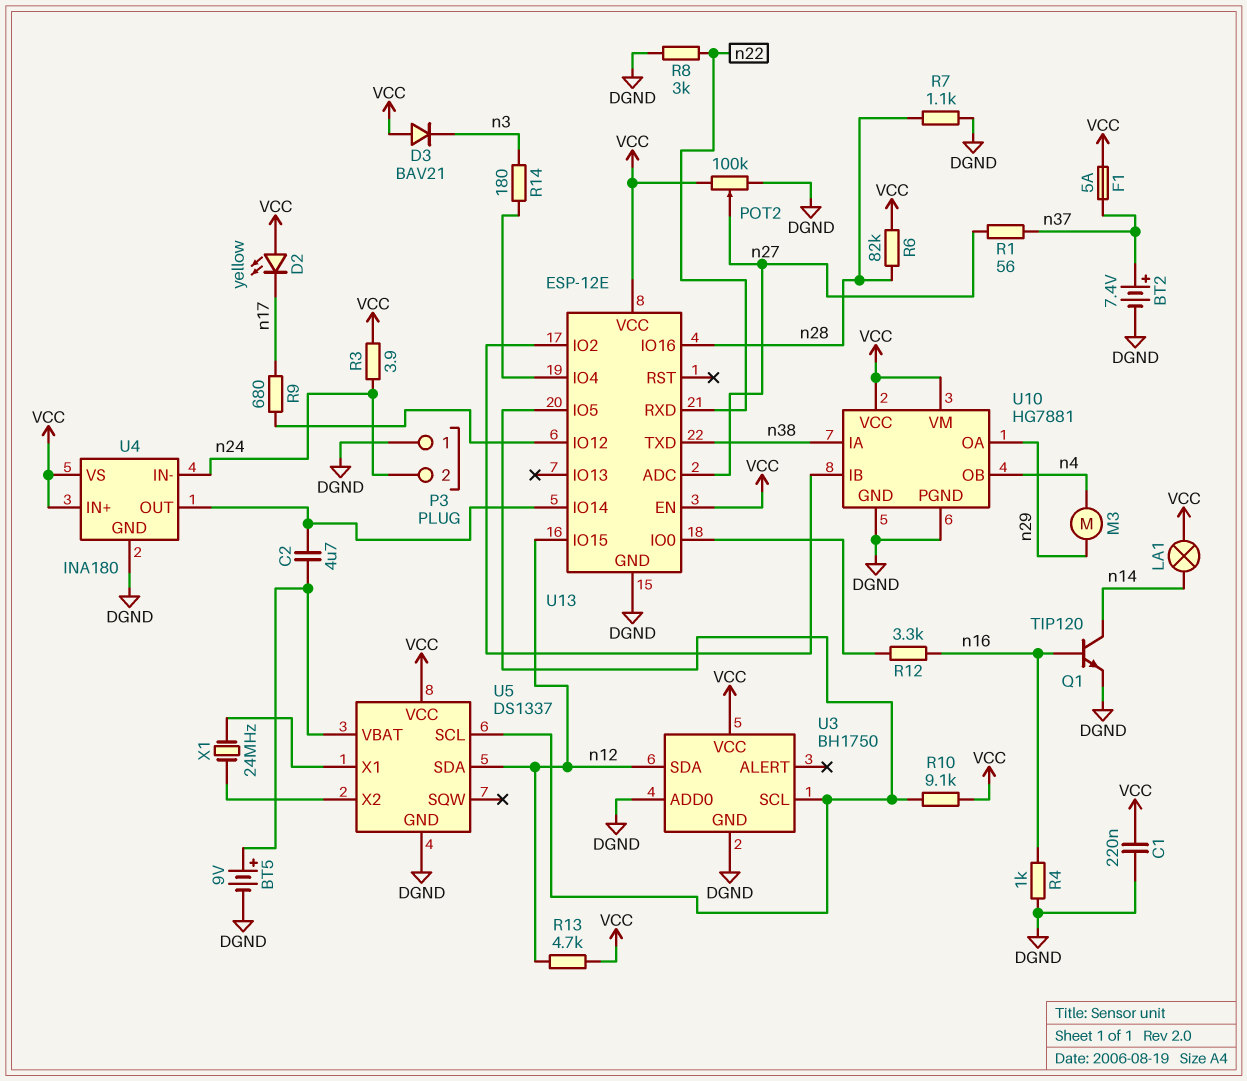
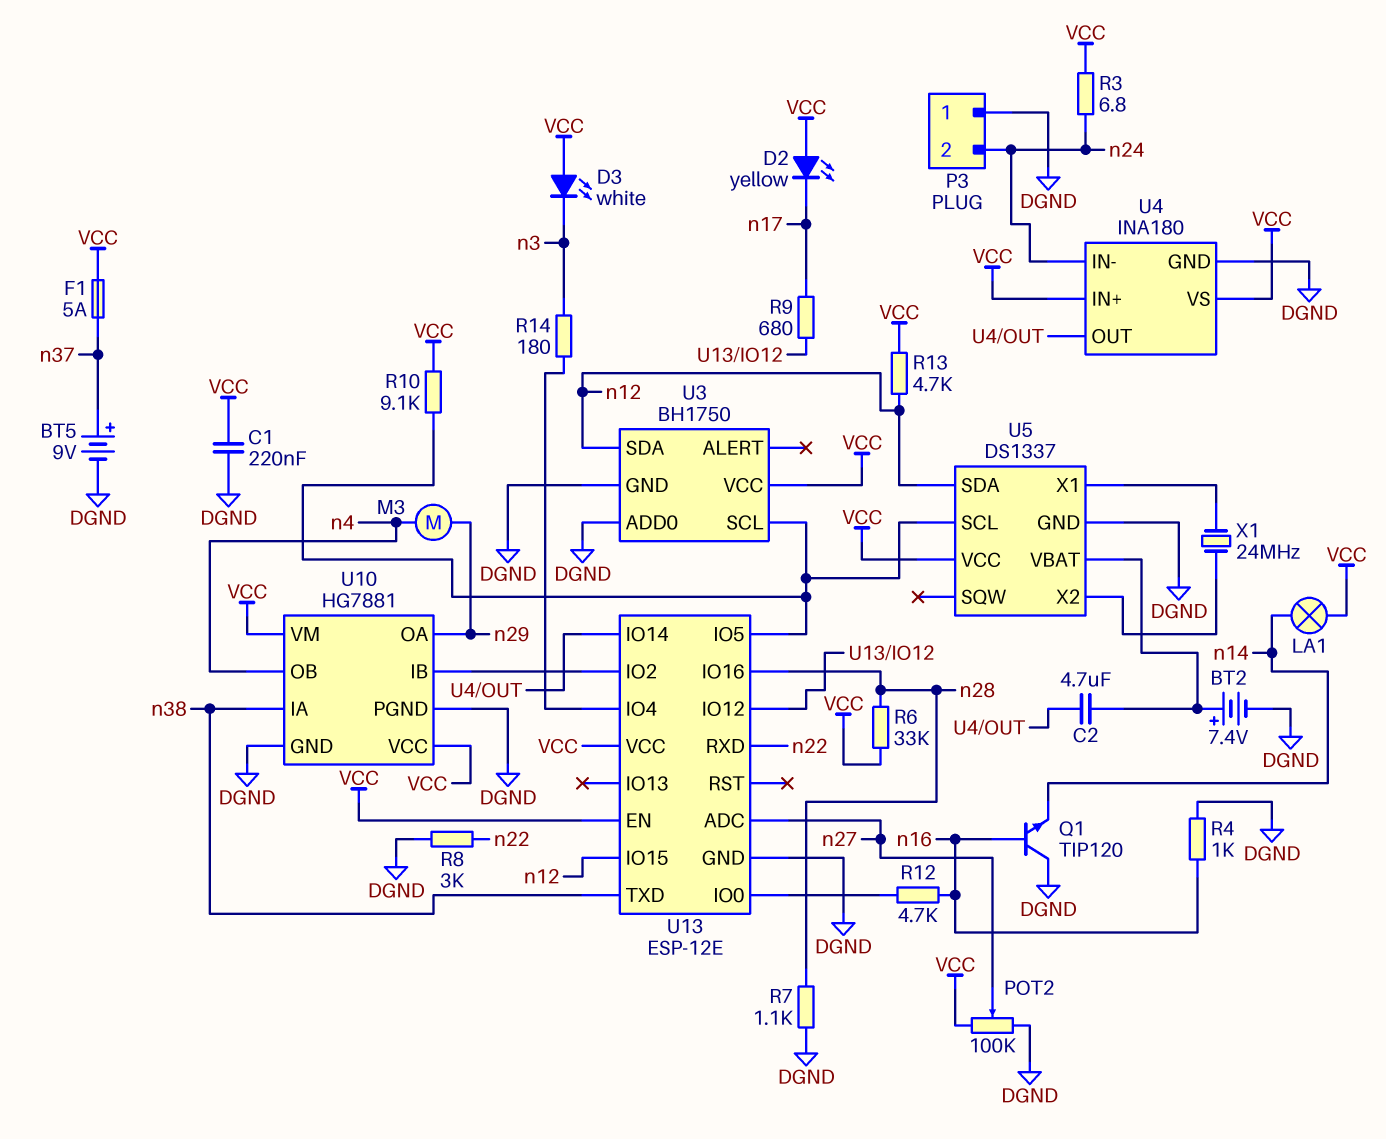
BT2: 7.4V (plus n37, minus DGND) -> 7.4V (plus U5/VBAT, minus DGND)
BT5: 9V (plus U5/VBAT, minus DGND) -> 9V (plus n37, minus DGND)
D3: diode BAV21 (A VCC, K n3) -> LED white (A VCC, K n3)
Q1: NPN TIP120 (B n16, C n14, E DGND) -> NPN TIP120 (B n16, C DGND, E n14)
R1: 56 (n27, n37) -> none
R3: 3.9 (VCC, n24) -> 6.8 (VCC, n24)
R6: 82k (VCC, n28) -> 33k (VCC, n28)
R12: 3.3k (U13/IO0, n16) -> 4.7k (U13/IO0, n16)

